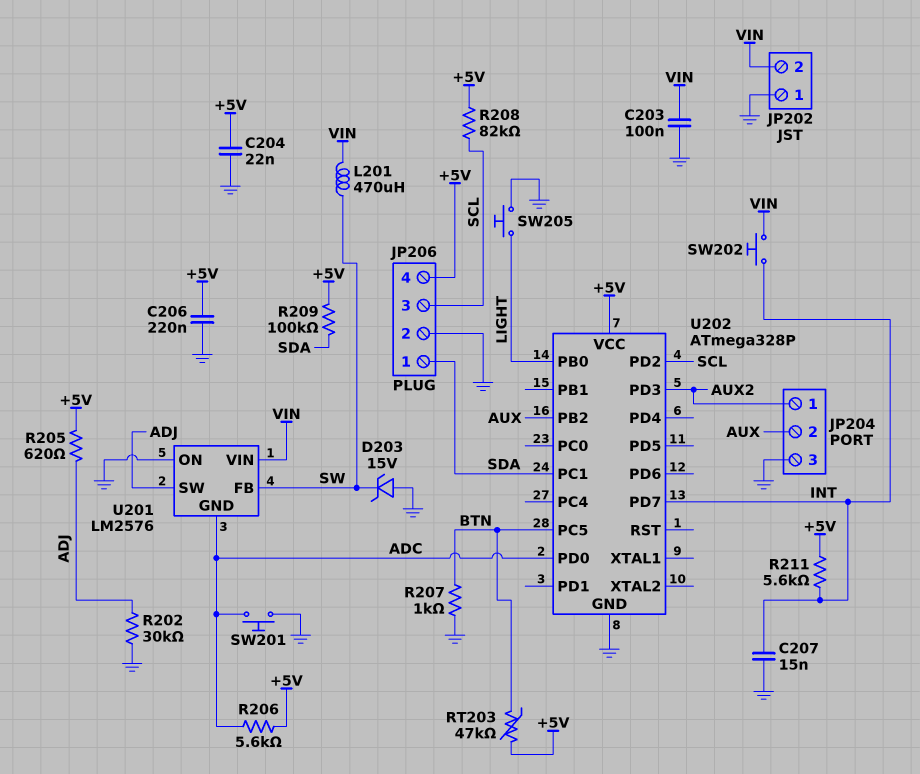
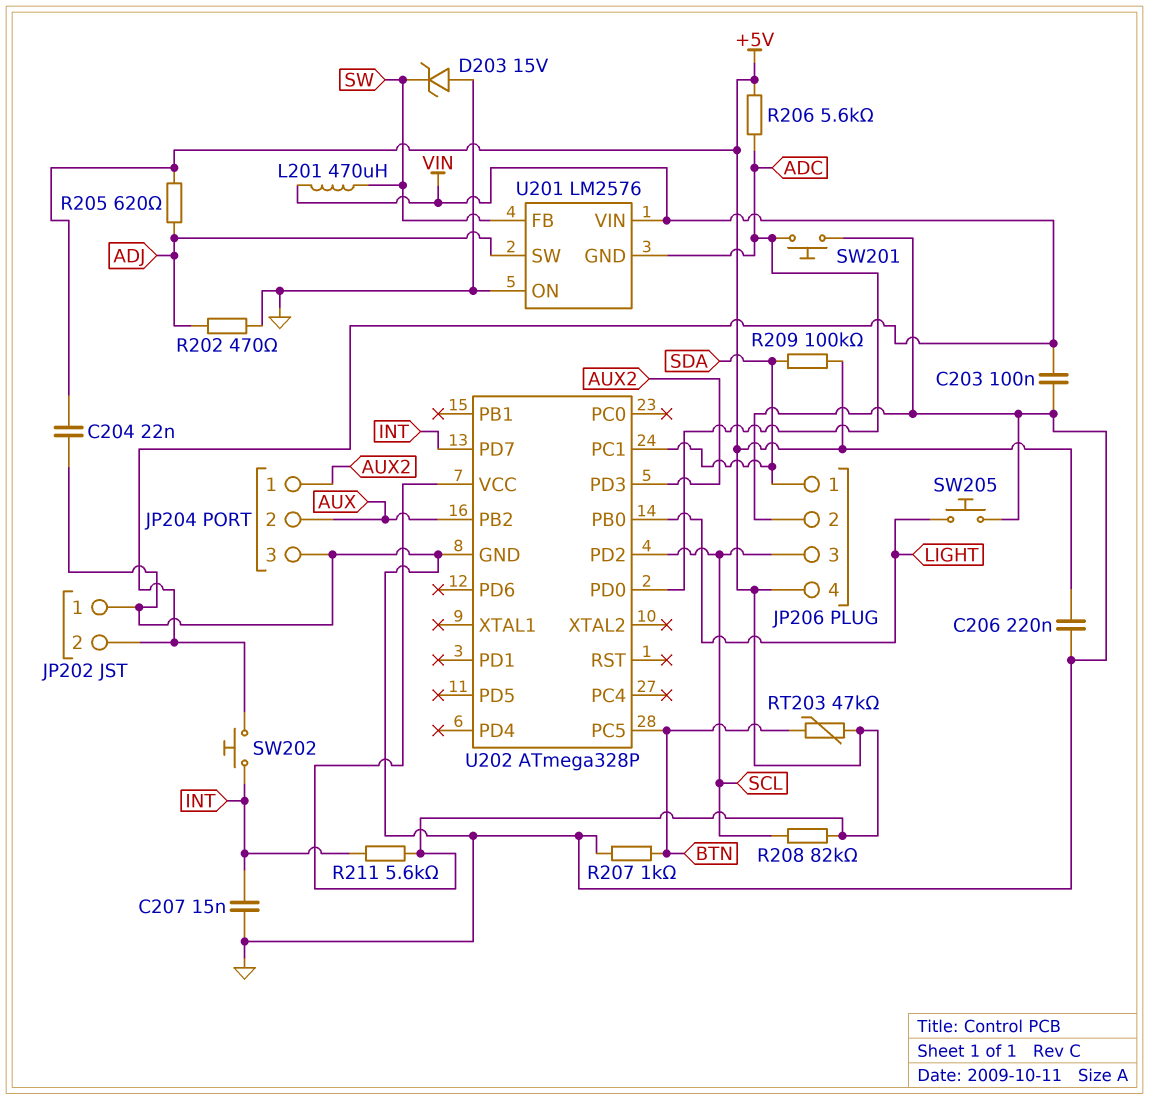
R202: 30k (ADJ, GND) -> 470 (ADJ, GND)

